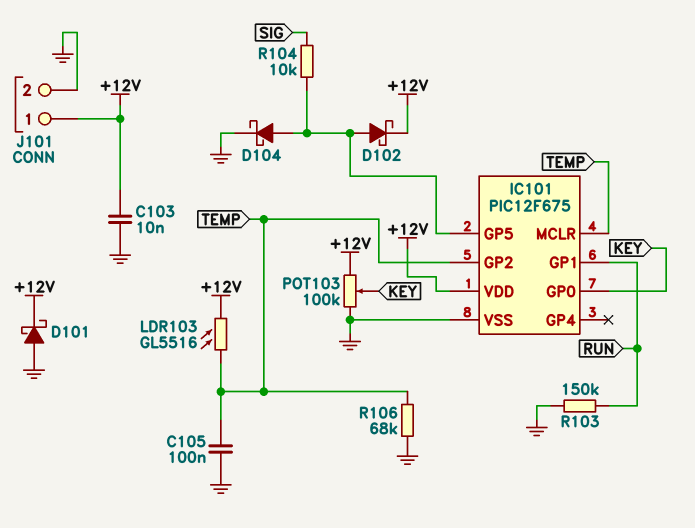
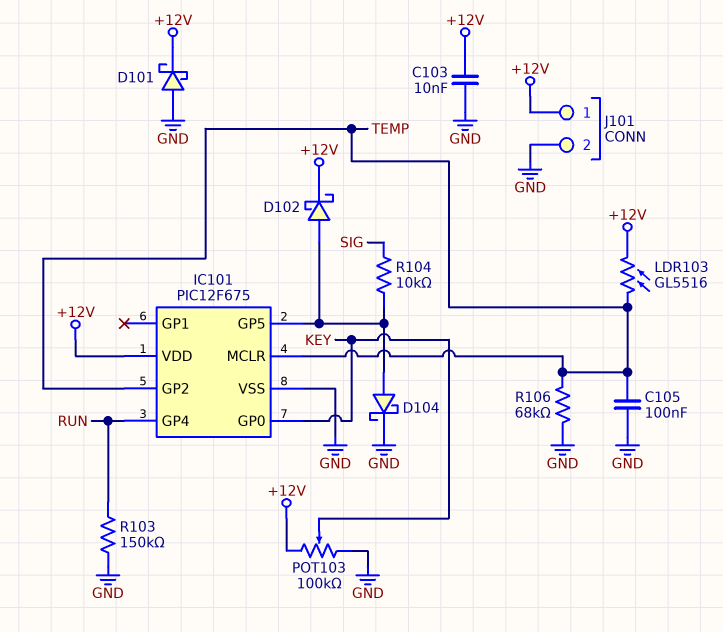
IC101 pin GP1: RUN -> none
IC101 pin GP4: none -> RUN

